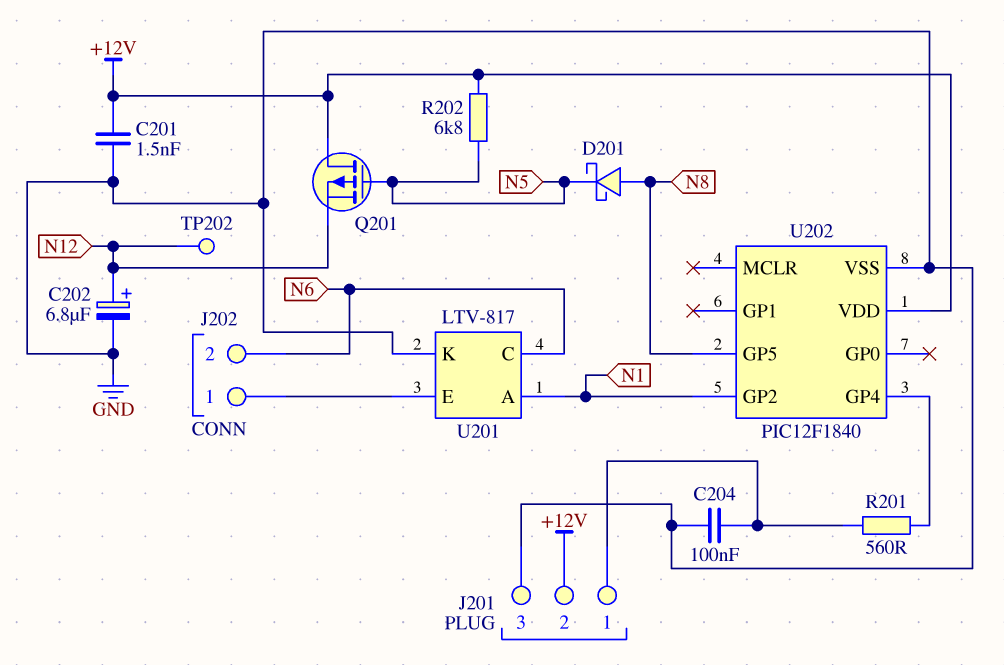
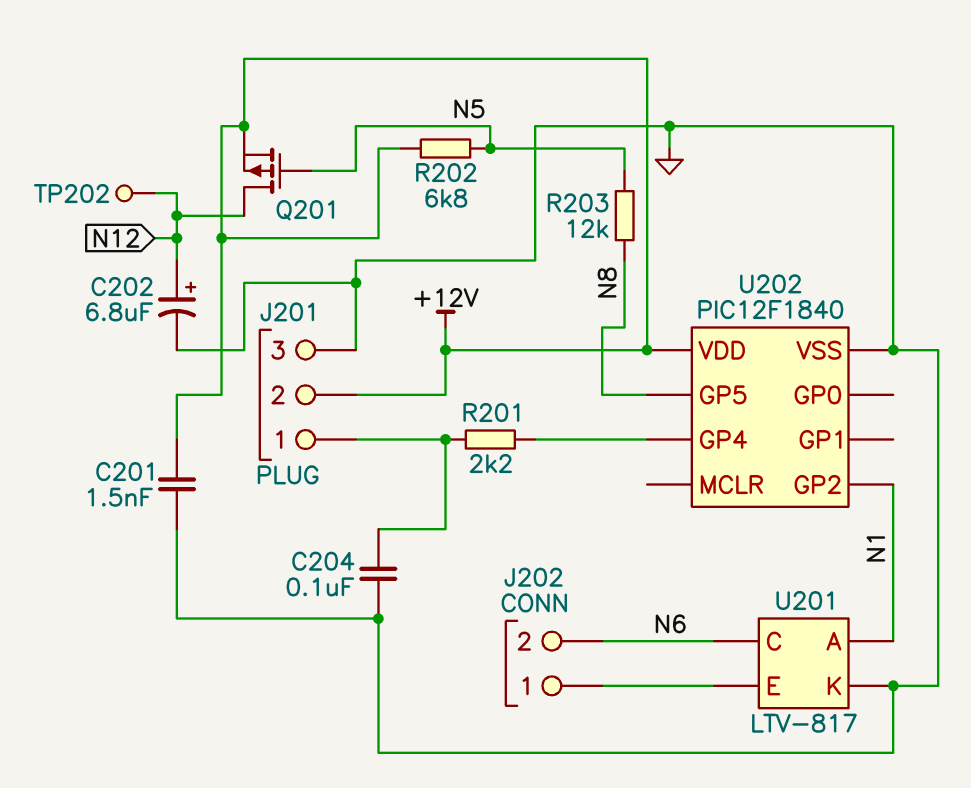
D201: schottky (A N8, K N5) -> none
Q201: PMOS (G N5, D +12V, S N12) -> PMOS (G N5, D N12, S +12V)
R201: 560 (J201/1, U202/GP4) -> 2.2k (J201/1, U202/GP4)
R203: none -> 12k (N5, N8)

